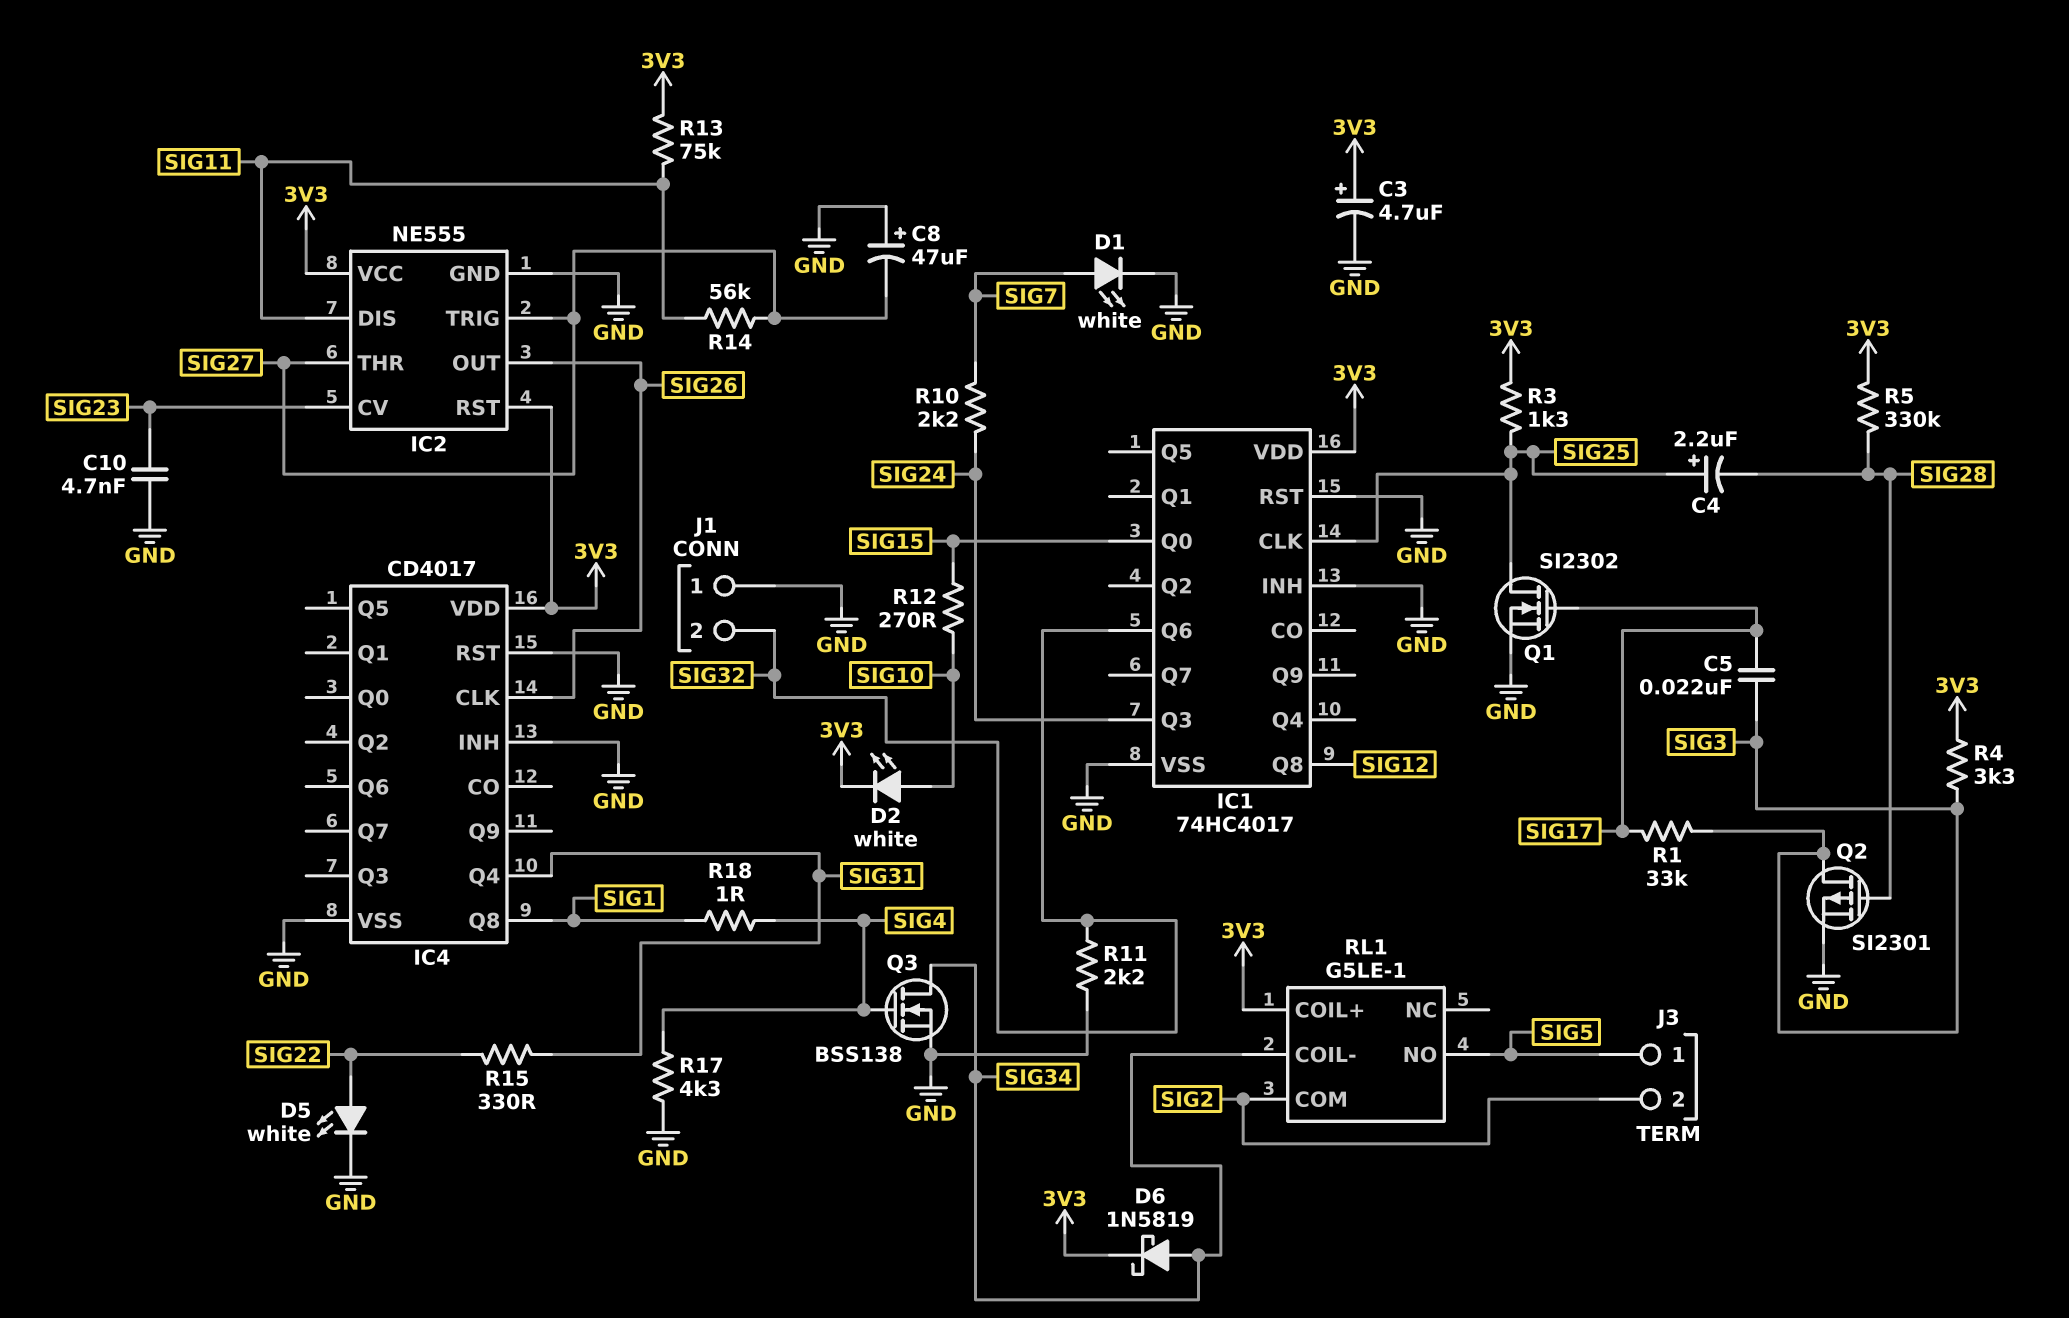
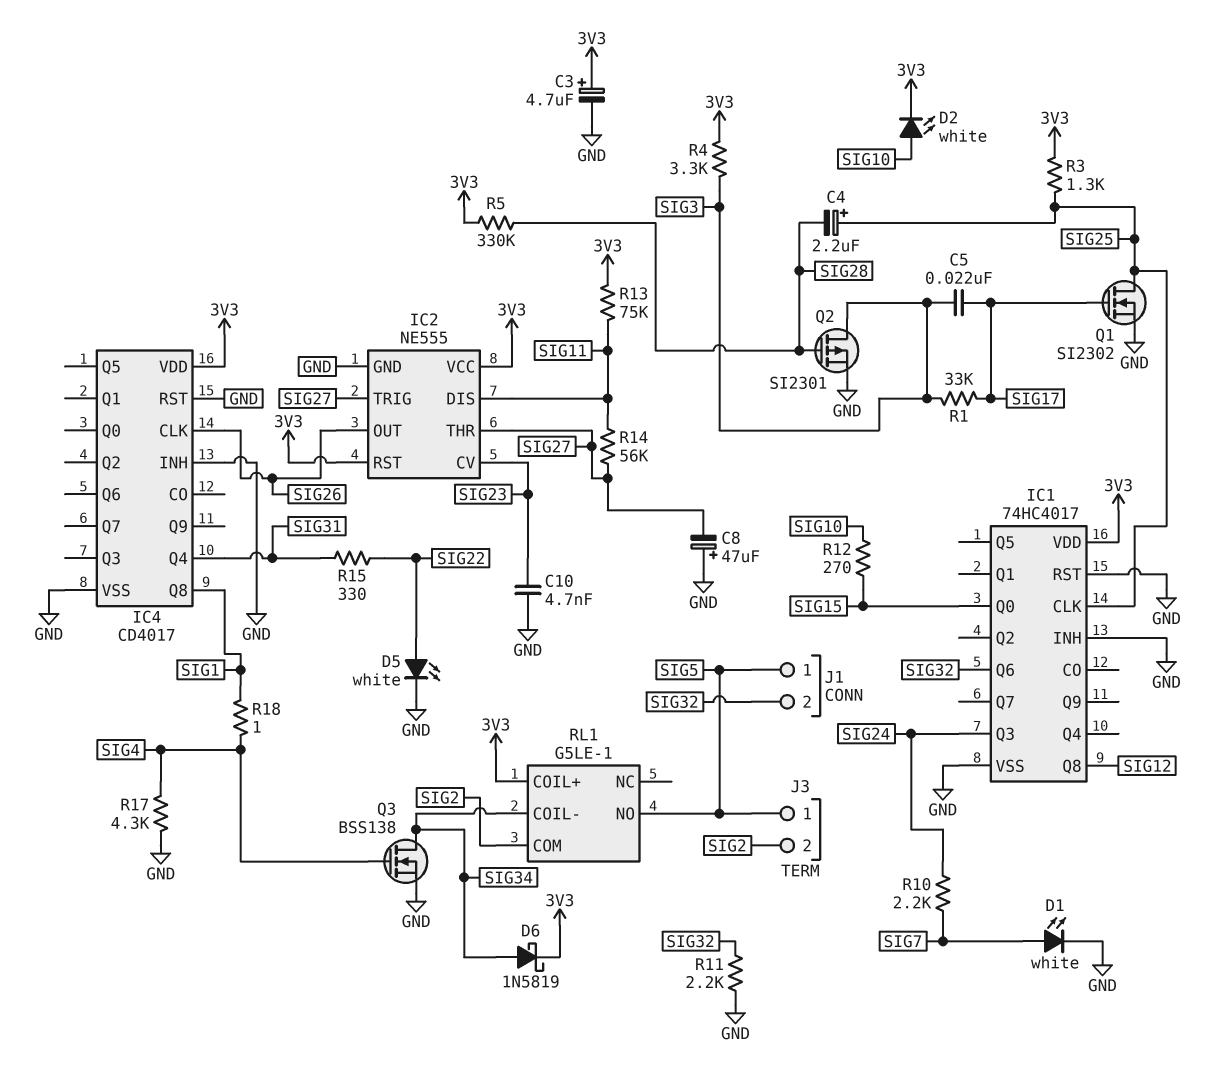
J1 pin 1: GND -> SIG5

